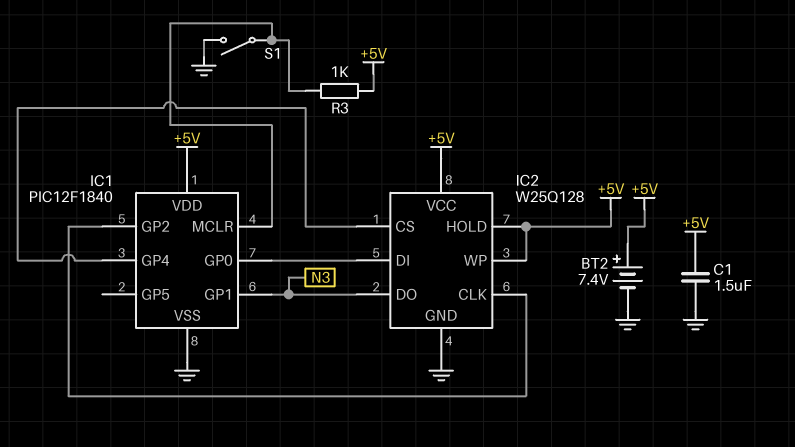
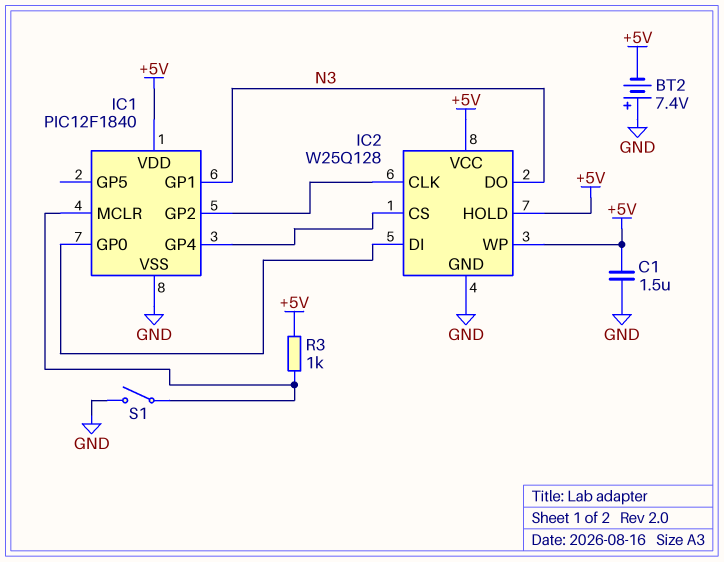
BT2: 7.4V (plus +5V, minus GND) -> 7.4V (plus GND, minus +5V)

